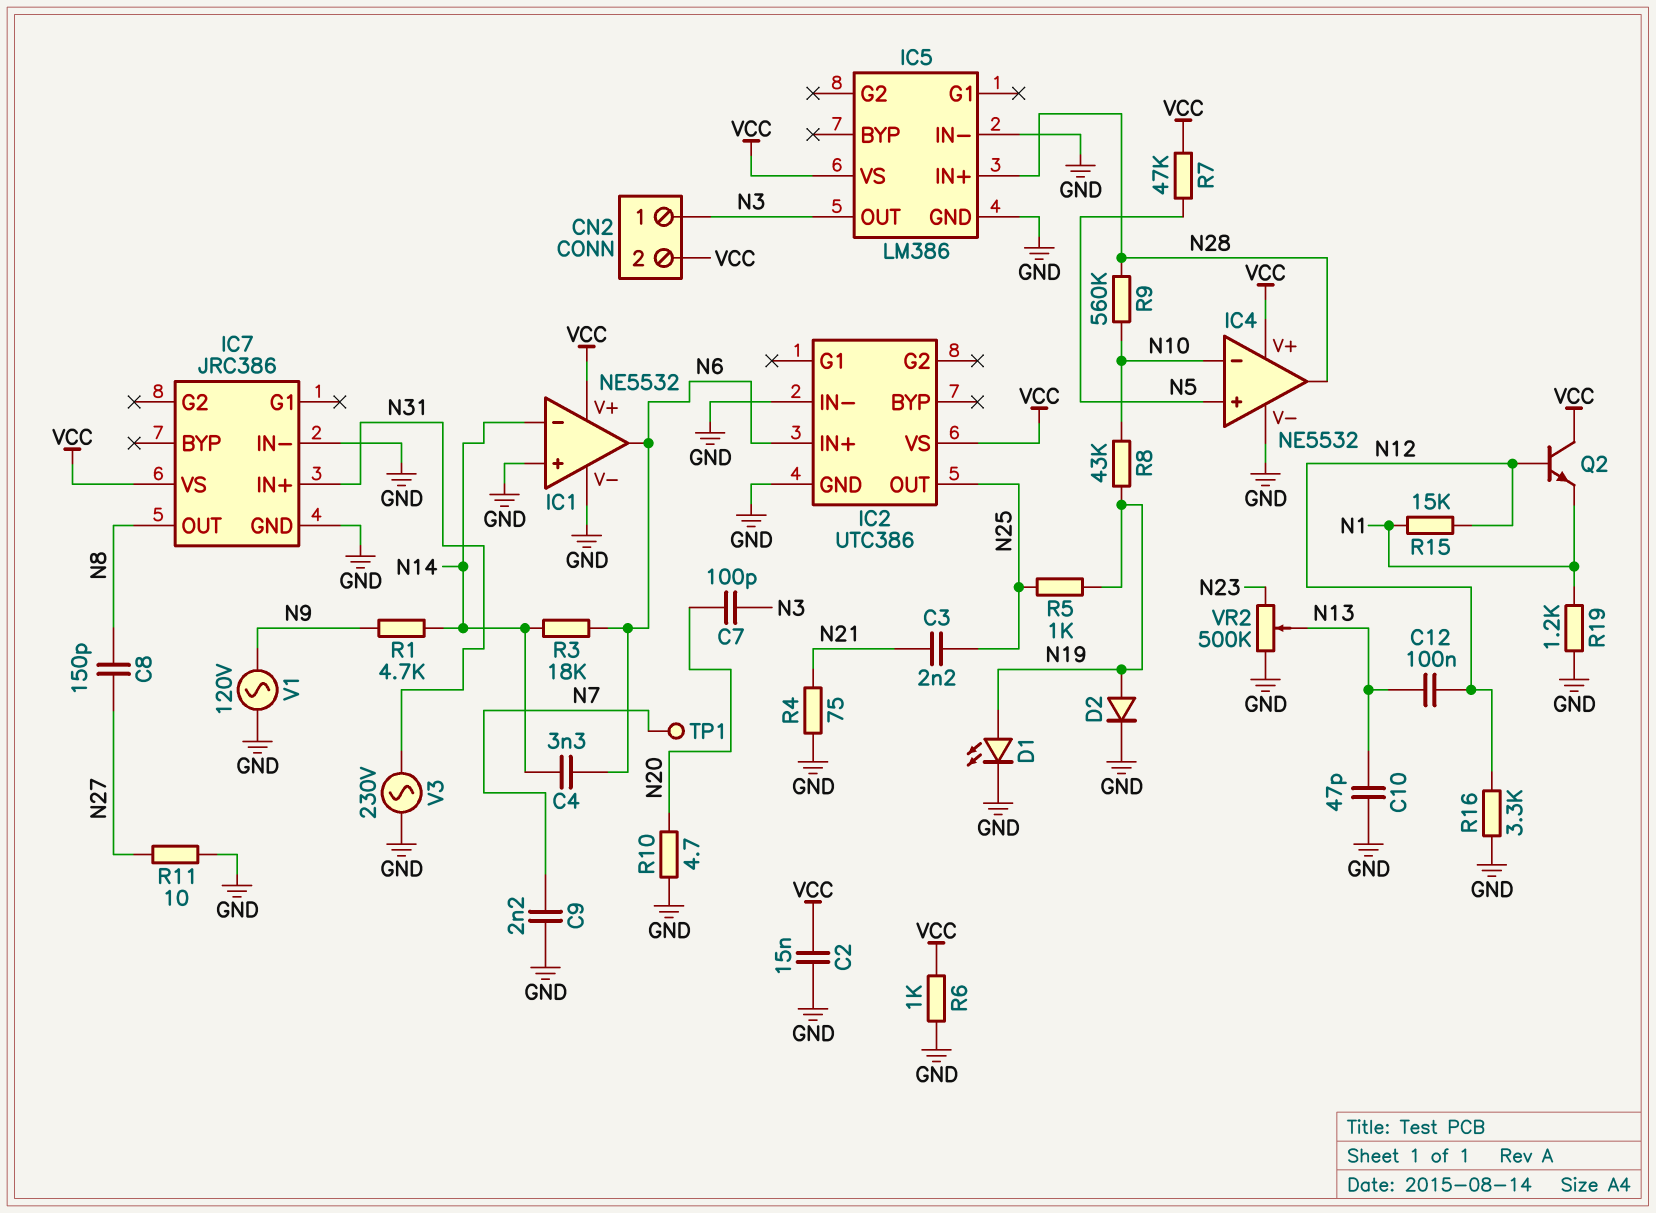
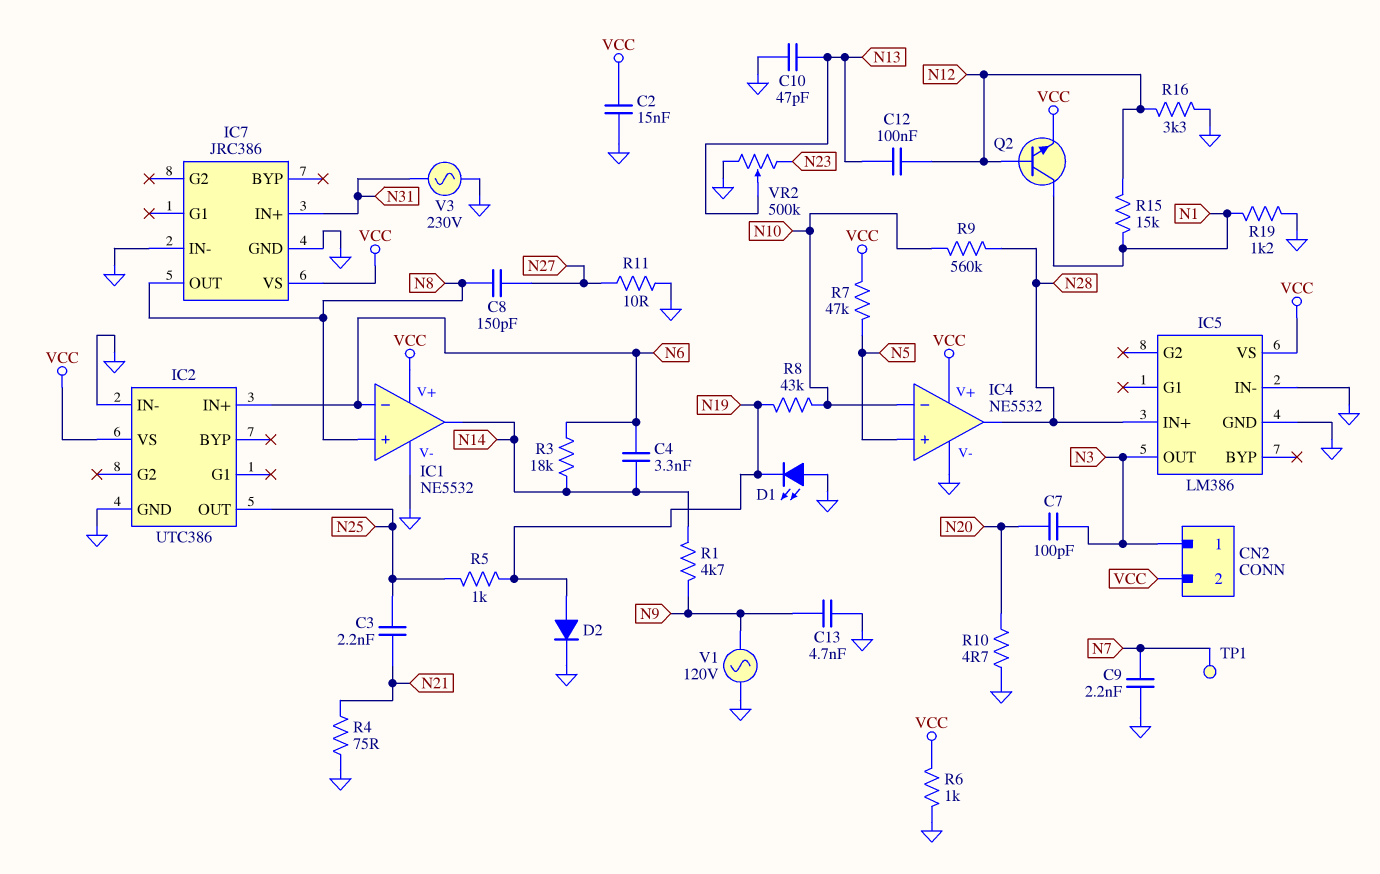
C13: none -> 4.7nF (GND, N9)
D1: LED (A N19, K GND) -> LED (A GND, K N19)
IC1 pin in+: GND -> N8
IC1 pin in-: N14 -> N6
IC1 pin out: N6 -> N14
Q2: NPN (B N12, C VCC, E N1) -> NPN (B N12, C N1, E VCC)

